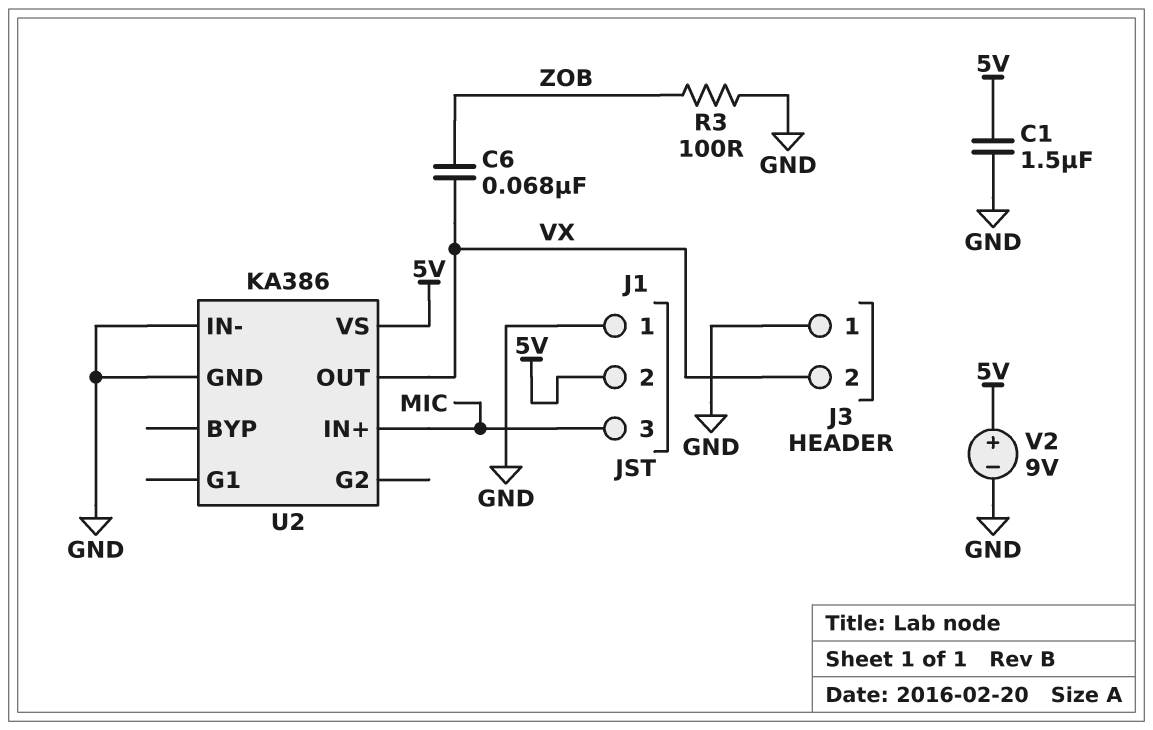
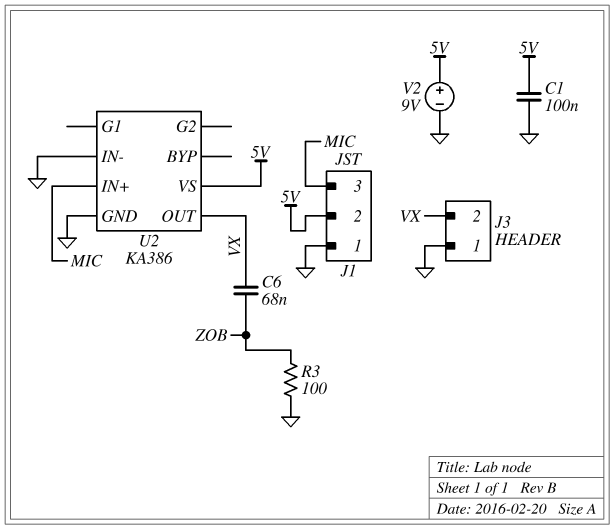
C1: 1.5uF (5V, GND) -> 100nF (5V, GND)

